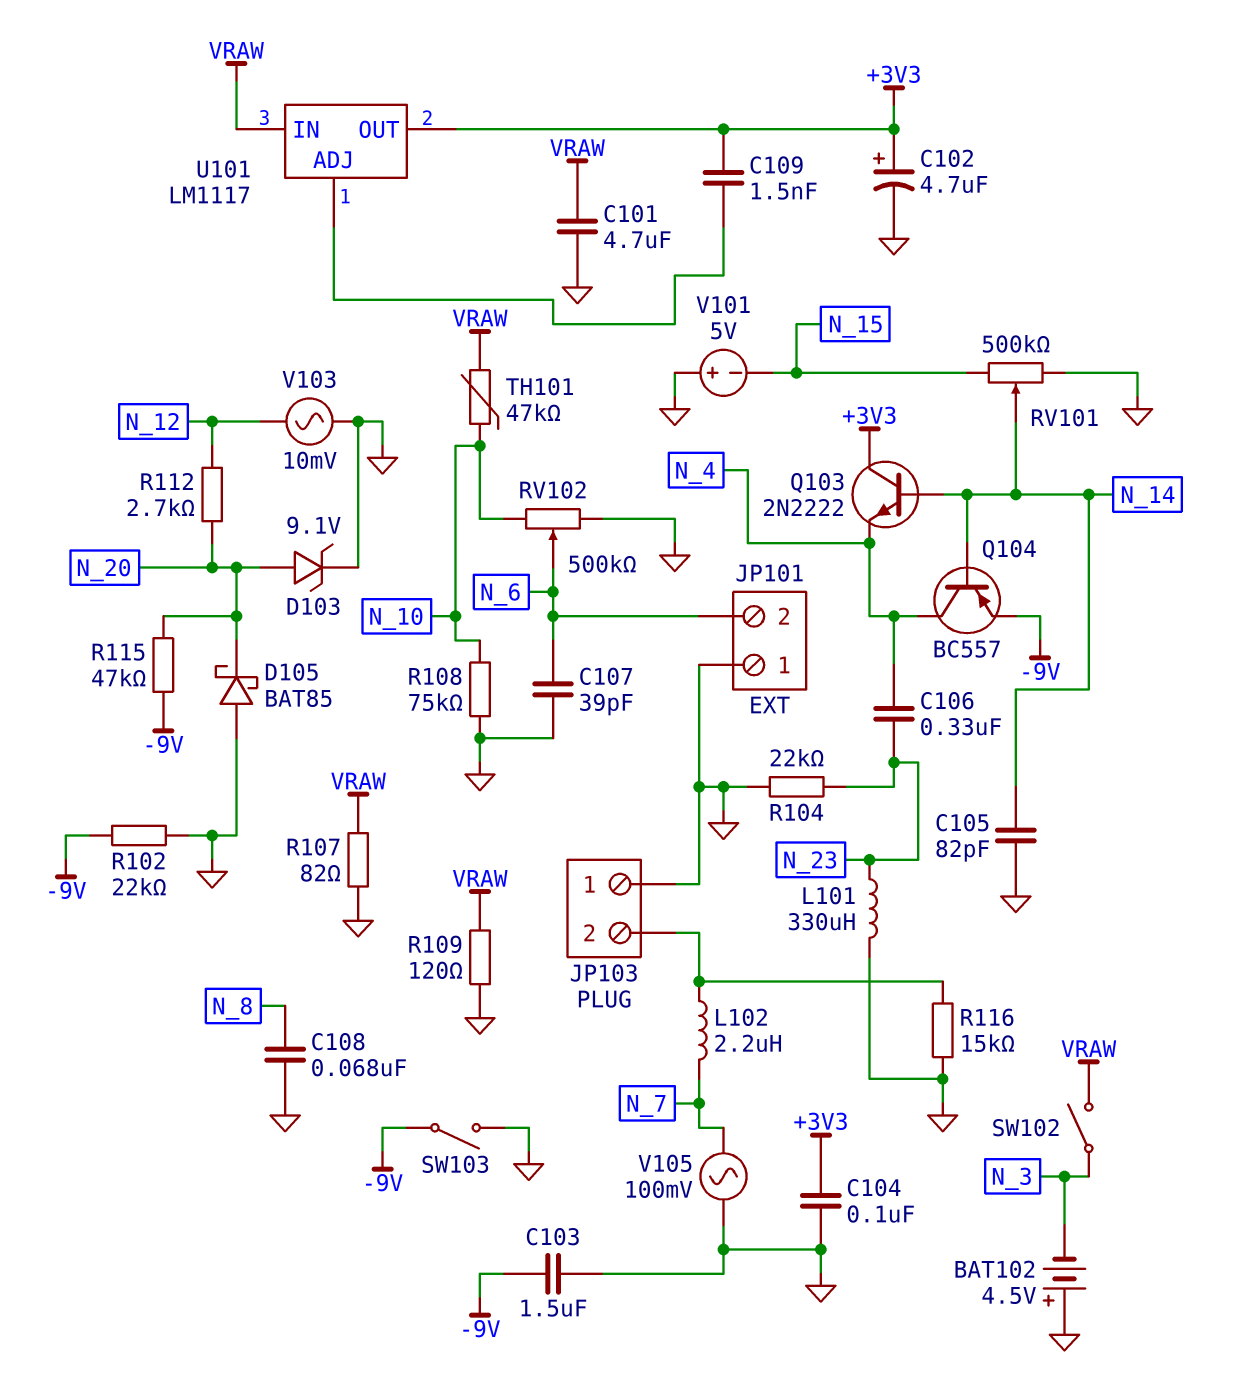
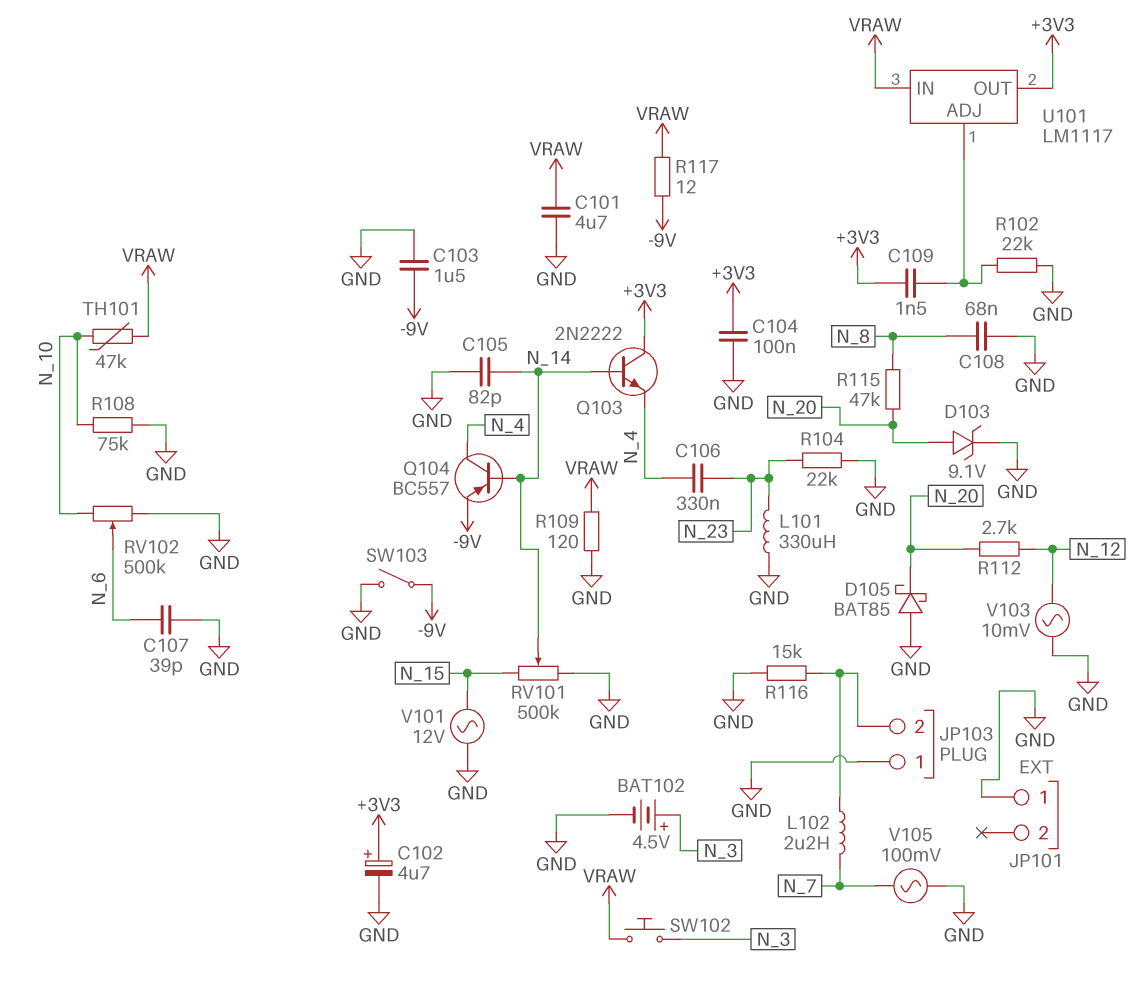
BAT102: 4.5V (plus GND, minus N_3) -> 4.5V (plus N_3, minus GND)
JP101 pin 2: N_6 -> none
R102: 22k (-9V, GND) -> 22k (GND, U101/ADJ)
R107: 82 (GND, VRAW) -> none
R115: 47k (-9V, N_20) -> 47k (N_8, N_20)
R117: none -> 12 (-9V, VRAW)
SW102: switch (N_3, VRAW) -> button (N_3, VRAW)
V101: 5V (plus GND, minus N_15) -> AC 12V (GND, N_15)

